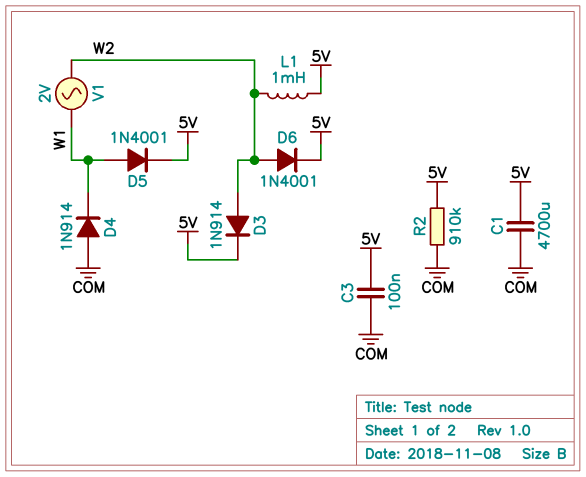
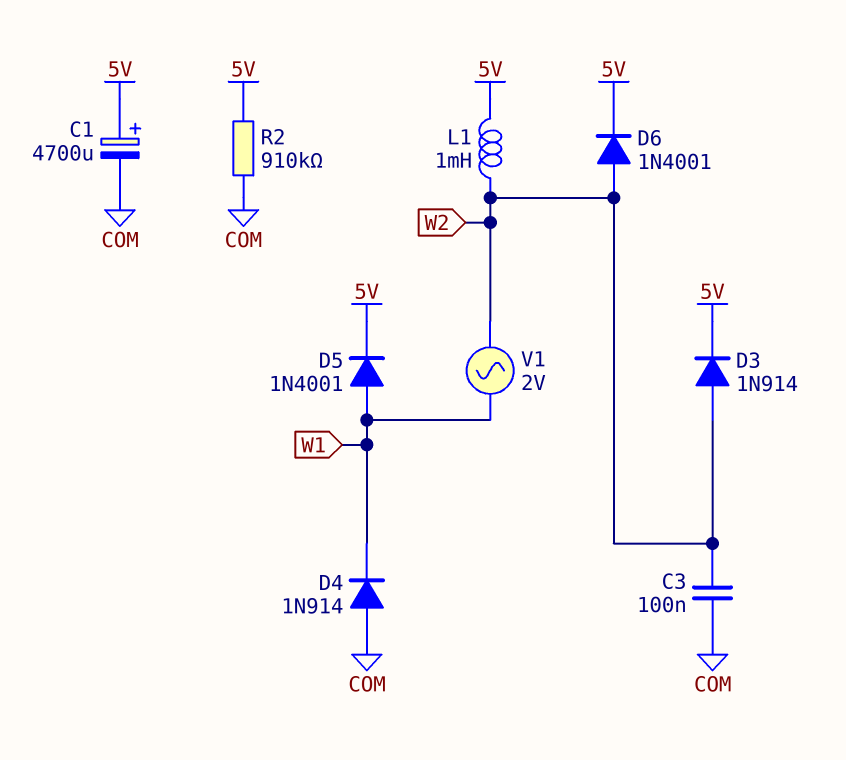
C1: 4700uF (5V, COM) -> 4700uF (plus 5V, minus COM)
C3: 100nF (5V, COM) -> 100nF (COM, W2)

